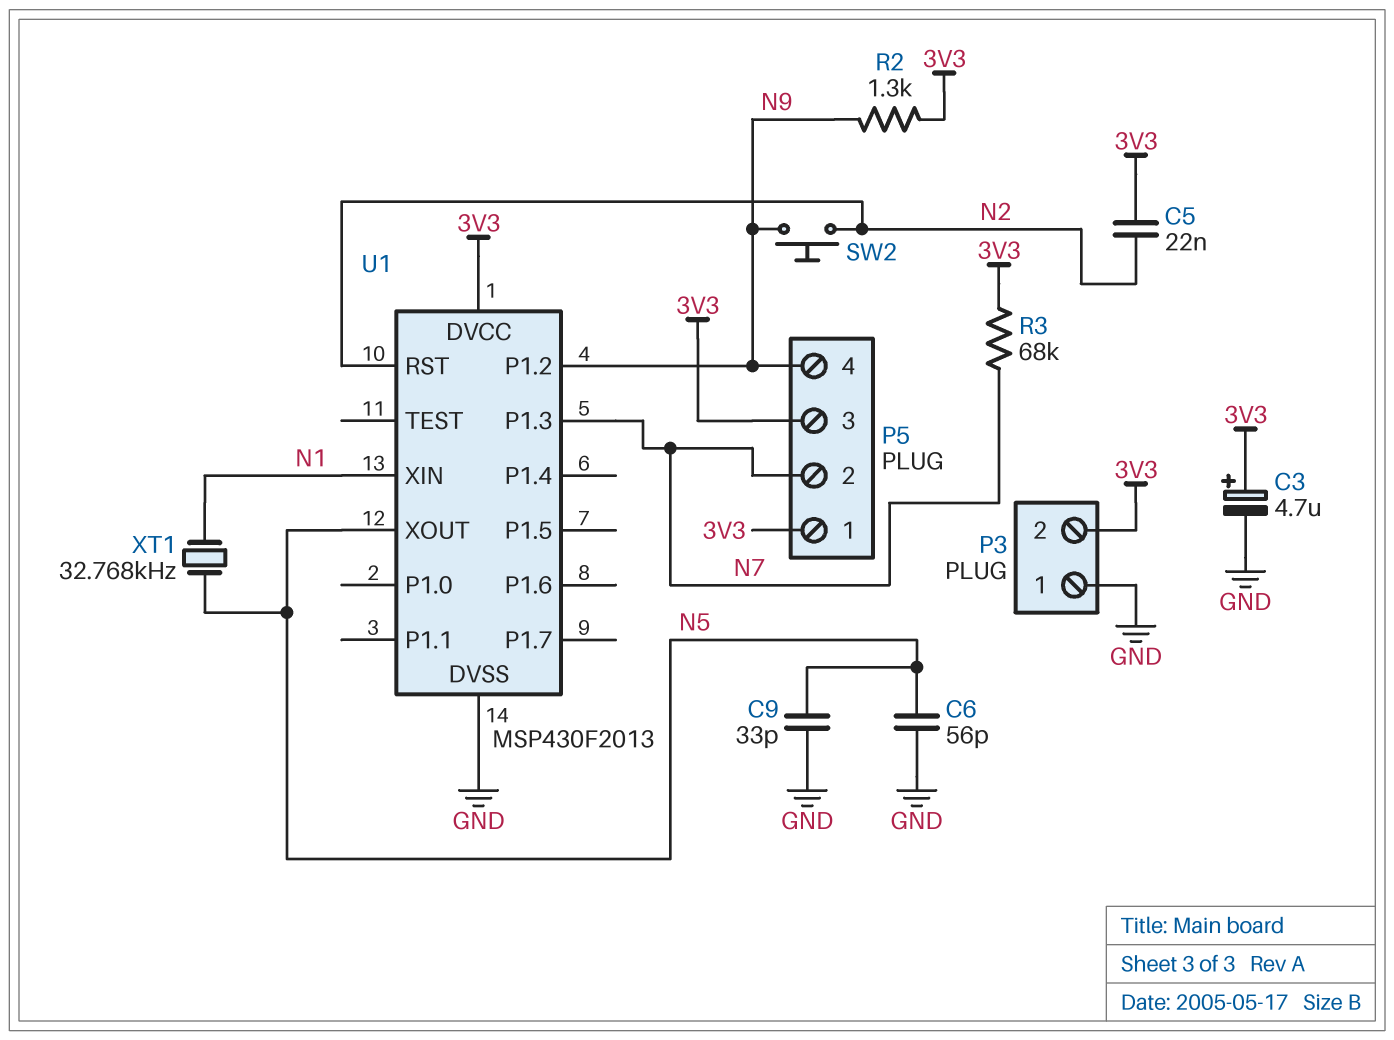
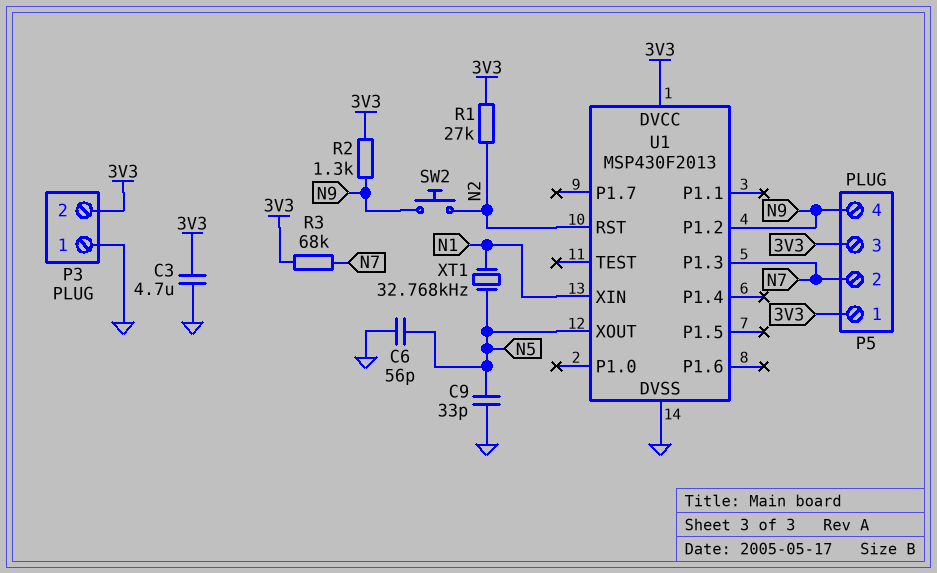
C3: 4.7uF (plus 3V3, minus GND) -> 4.7uF (3V3, GND)
C5: 22nF (3V3, N2) -> none
R1: none -> 27k (3V3, N2)

